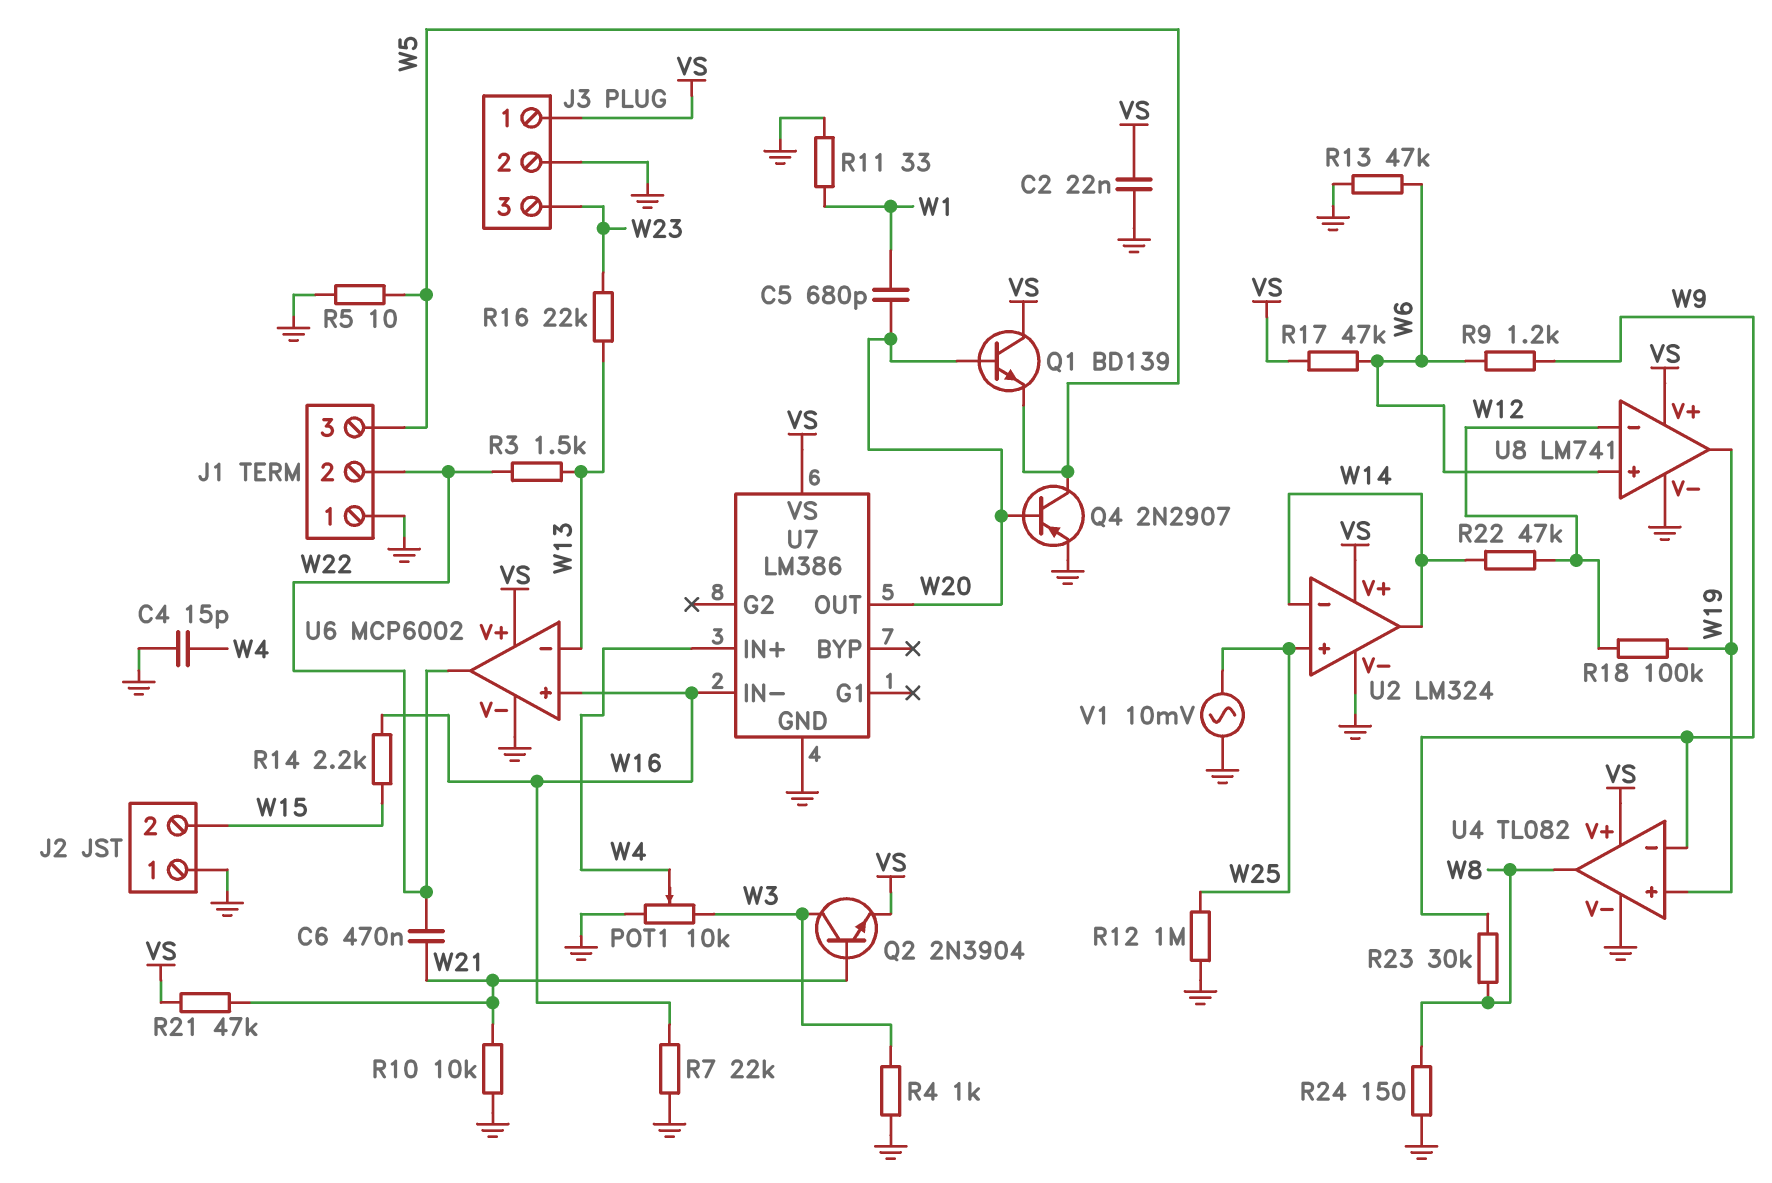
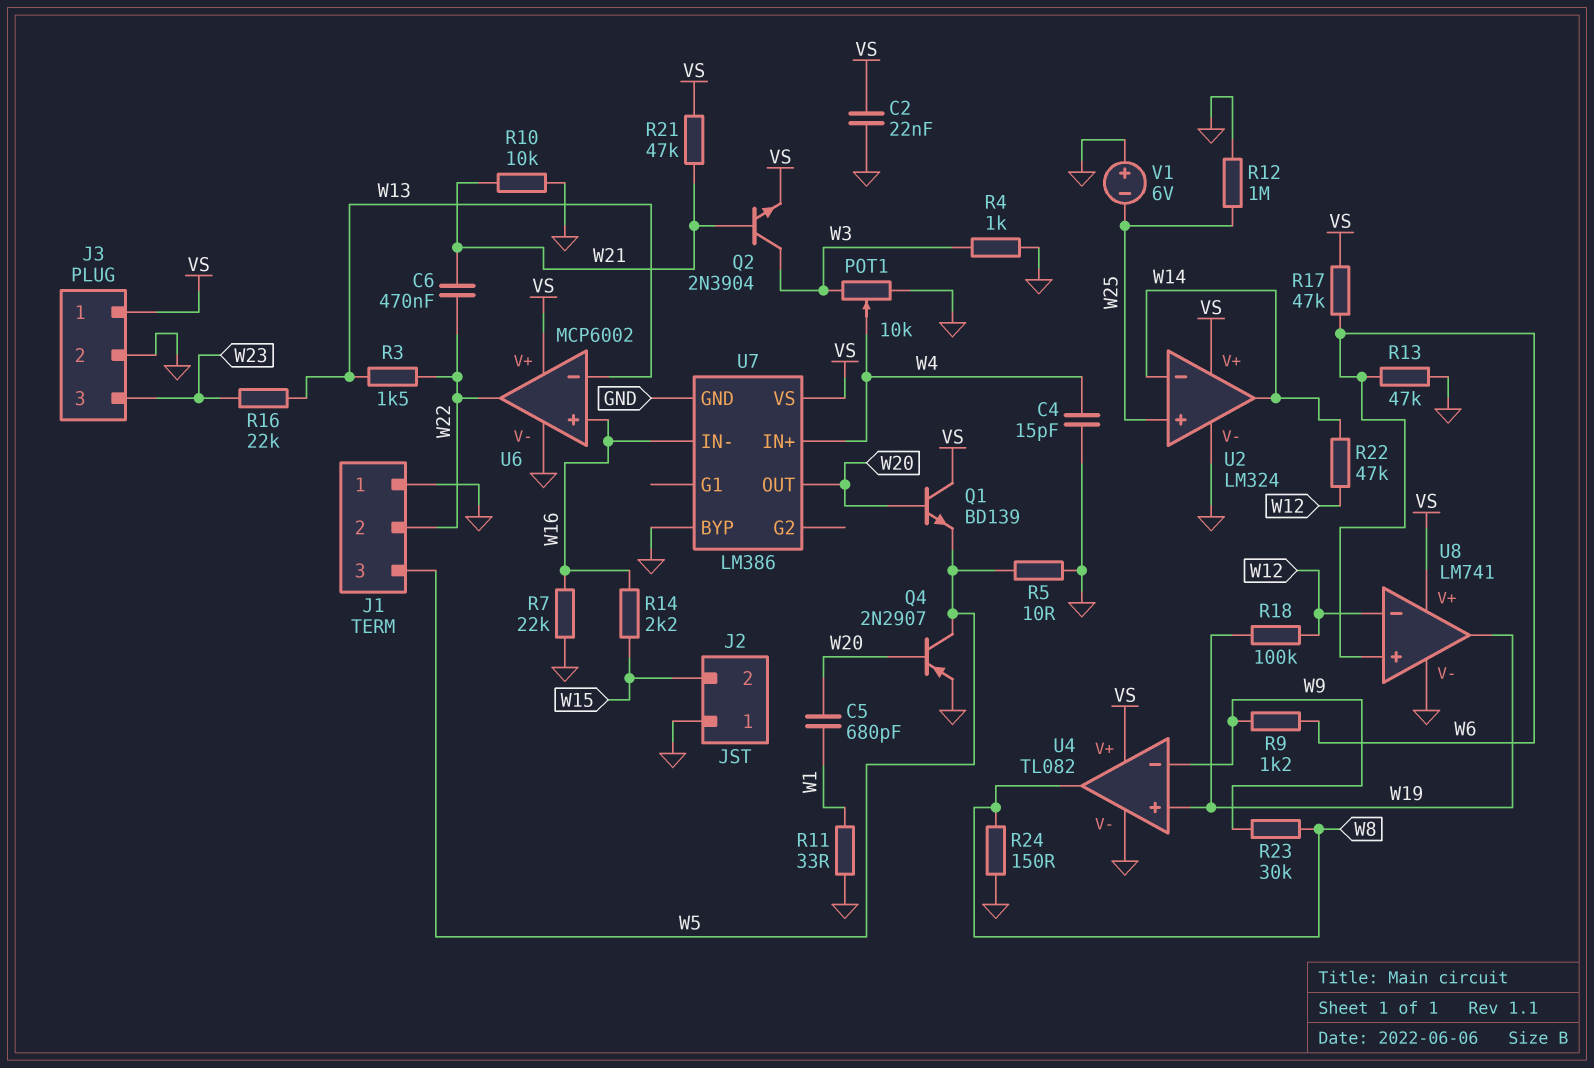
U7 pin BYP: none -> GND
V1: AC 10mV (GND, W25) -> 6V (plus GND, minus W25)

